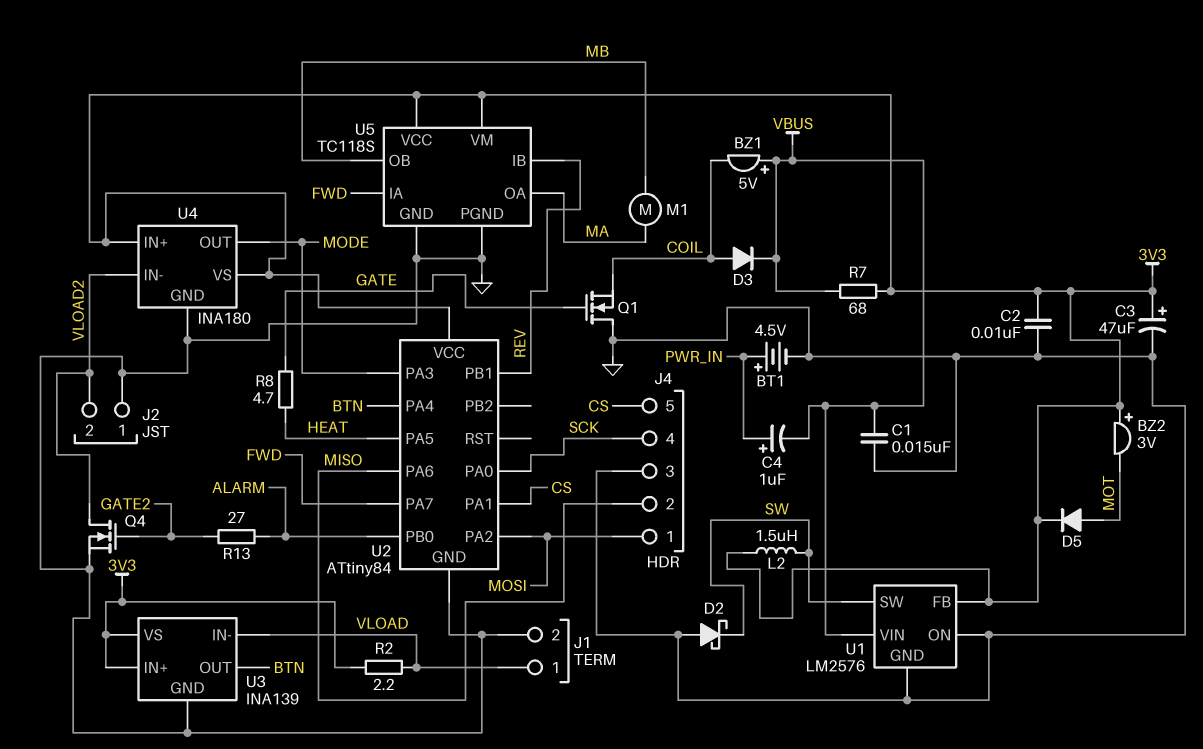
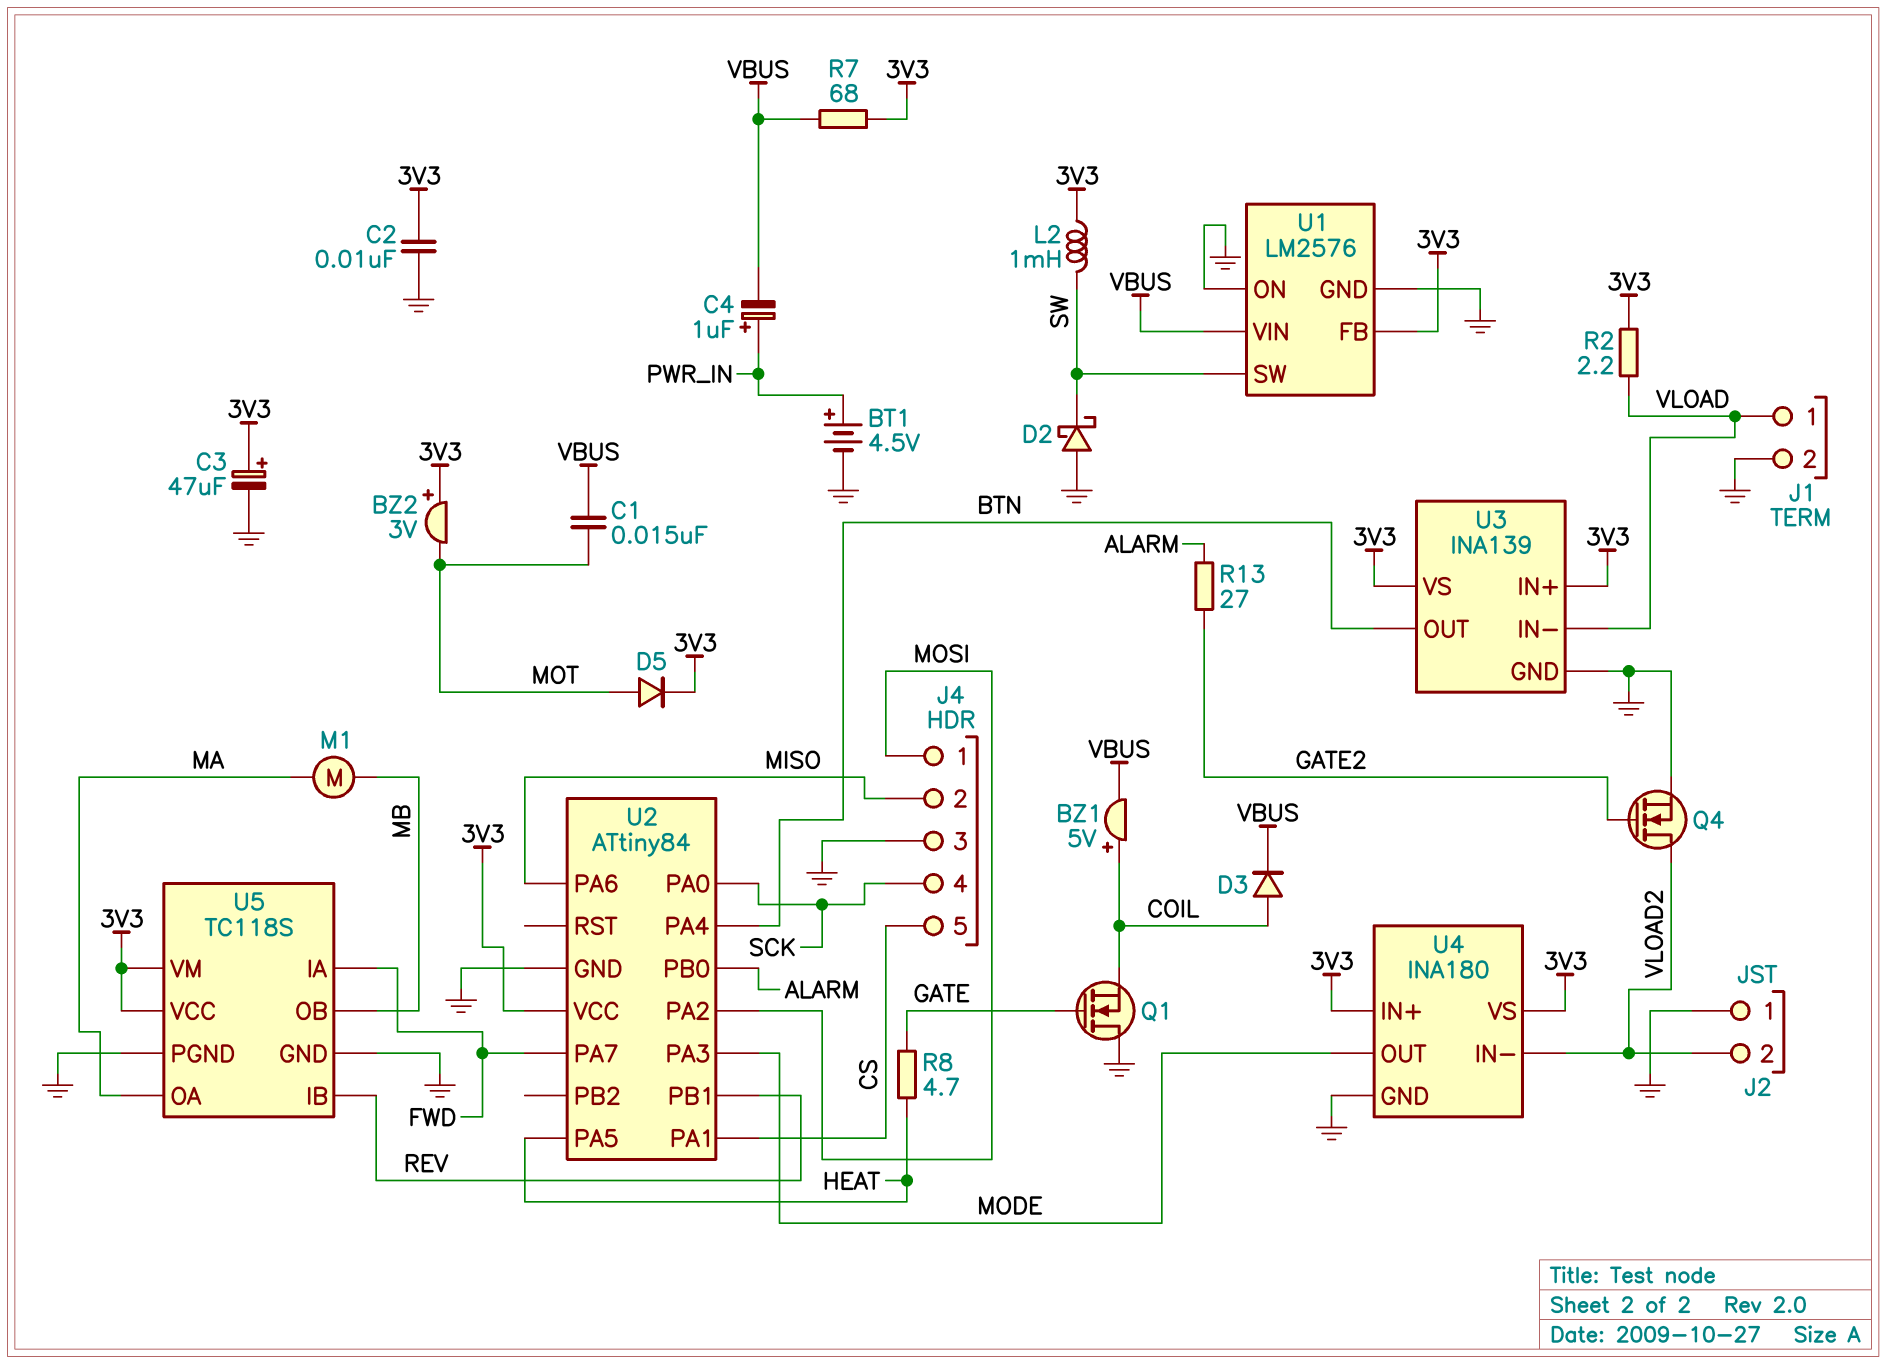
BZ1: buzzer 5V (plus VBUS, minus COIL) -> buzzer 5V (plus COIL, minus VBUS)
C1: 15nF (GND, VBUS) -> 15nF (MOT, VBUS)
L2: 1.5uH (3V3, SW) -> 1mH (3V3, SW)

